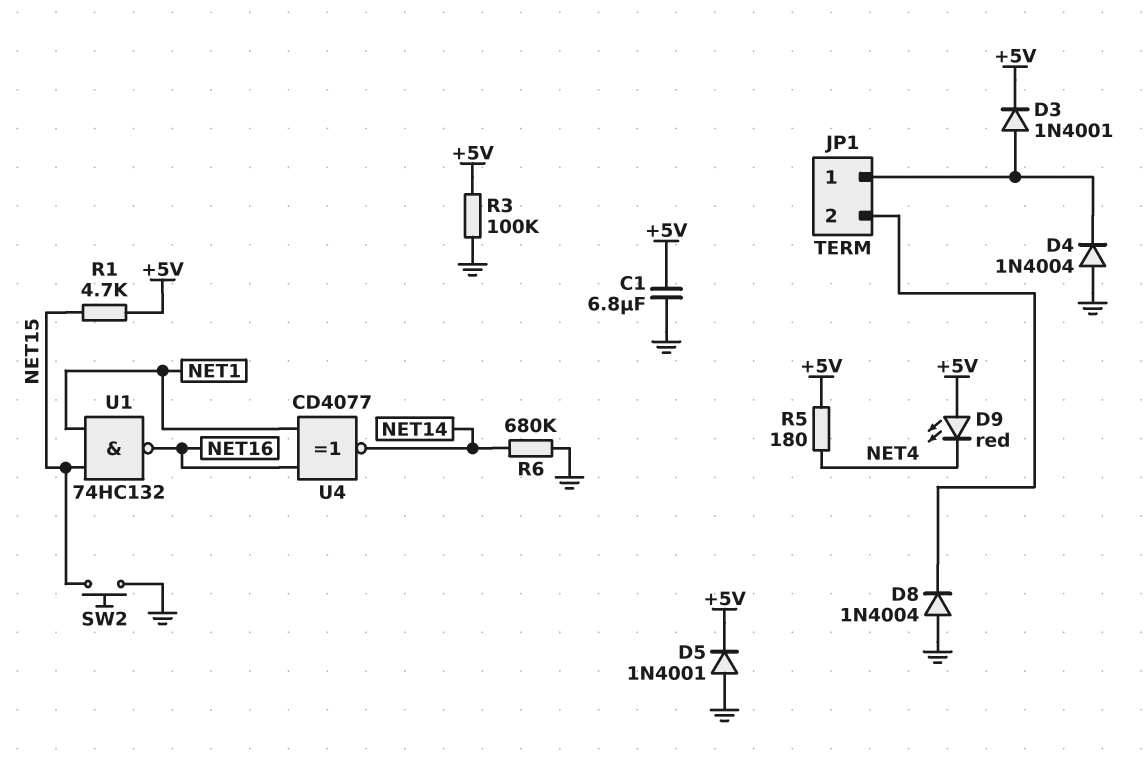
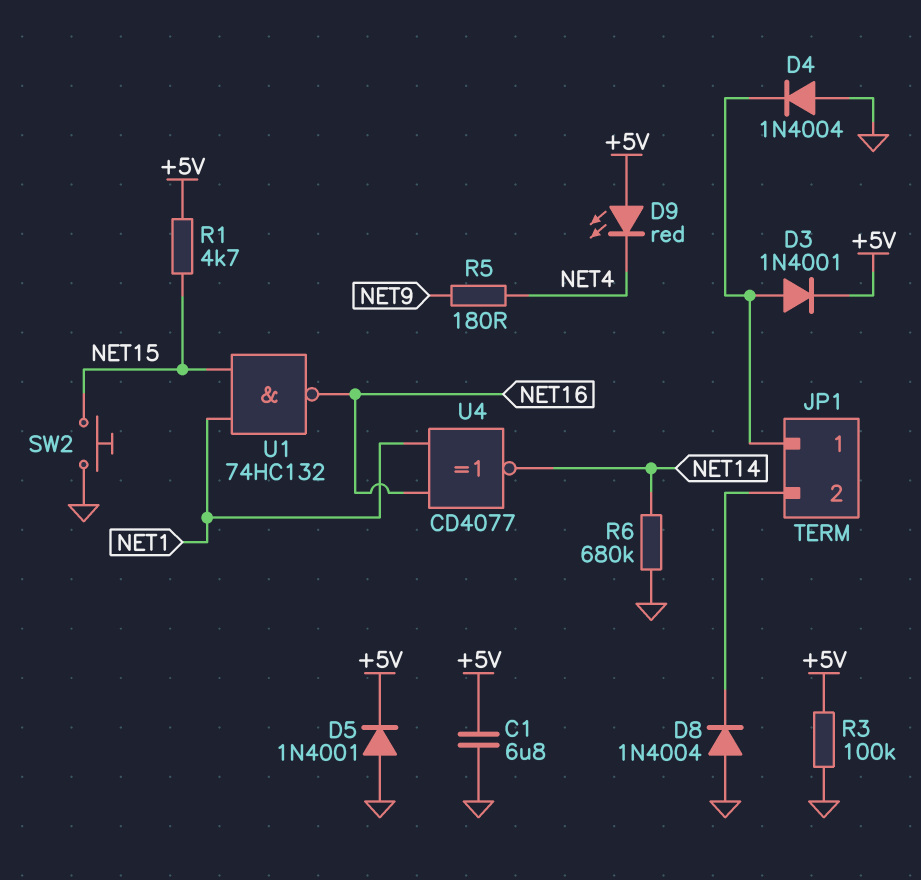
R5: 180 (+5V, NET4) -> 180 (NET4, NET9)

